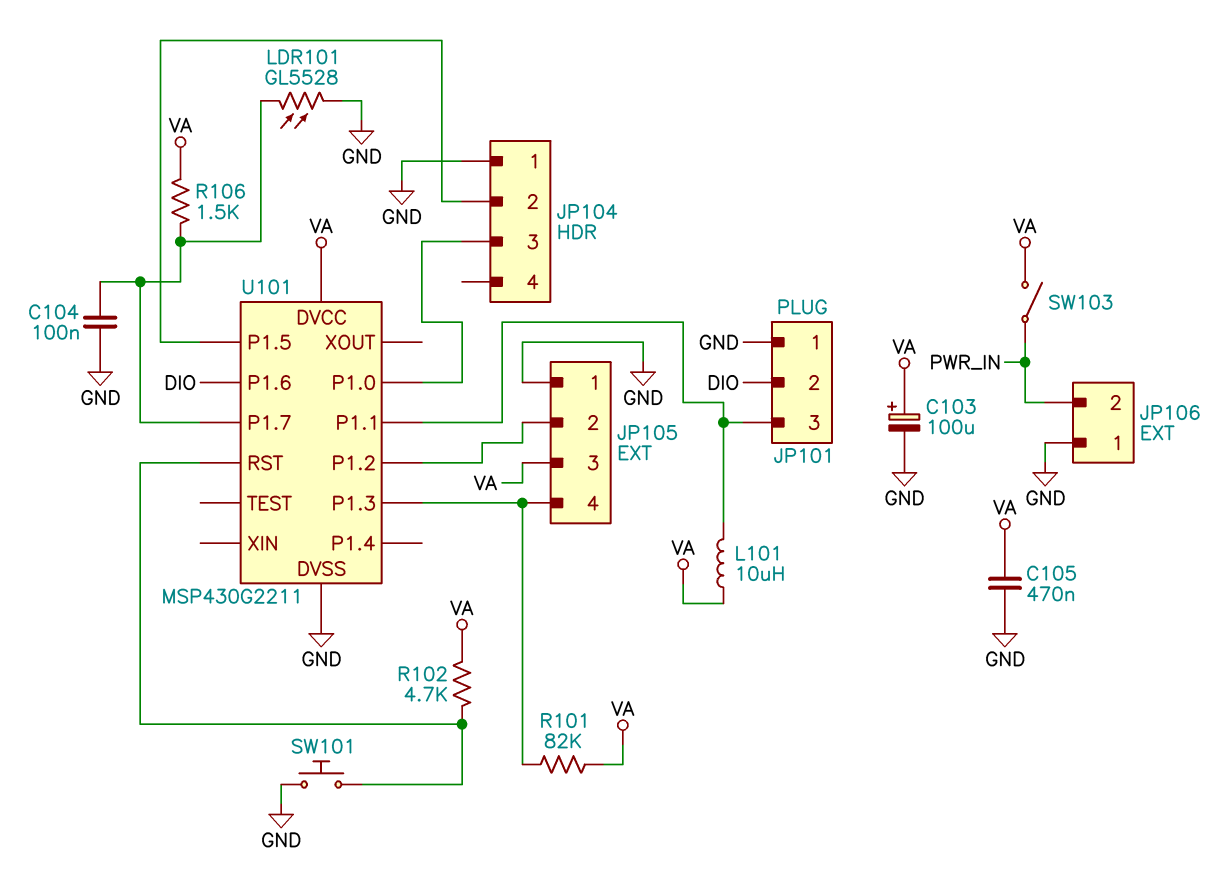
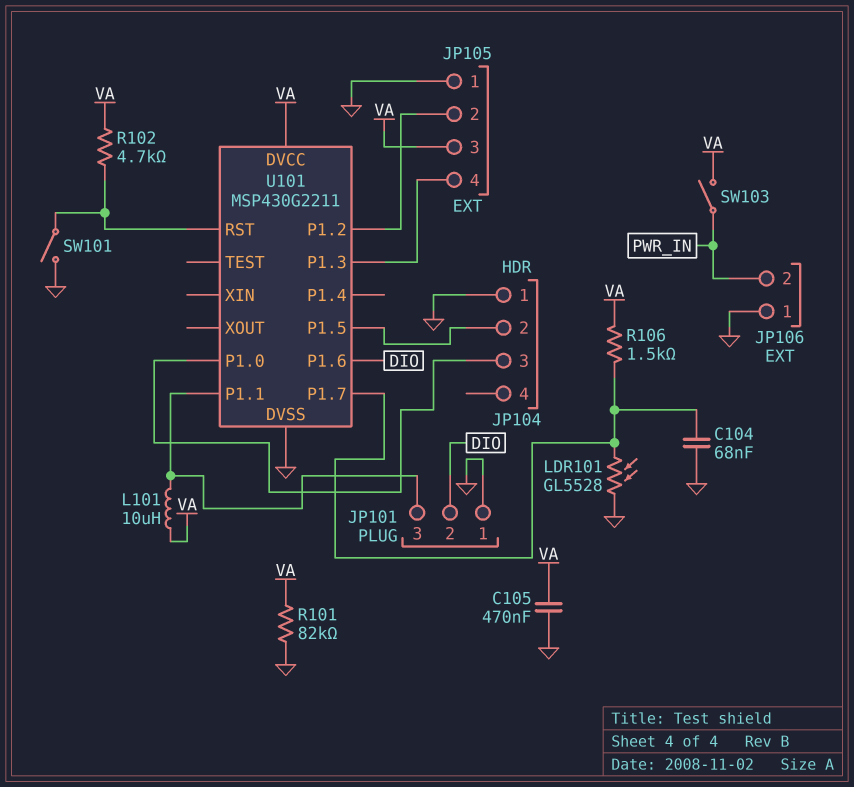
C103: 100uF (plus VA, minus GND) -> none
C104: 100nF (GND, U101/P1.7) -> 68nF (GND, U101/P1.7)
R101: 82k (JP105/4, VA) -> 82k (GND, VA)
SW101: button (GND, U101/RST) -> switch (GND, U101/RST)

